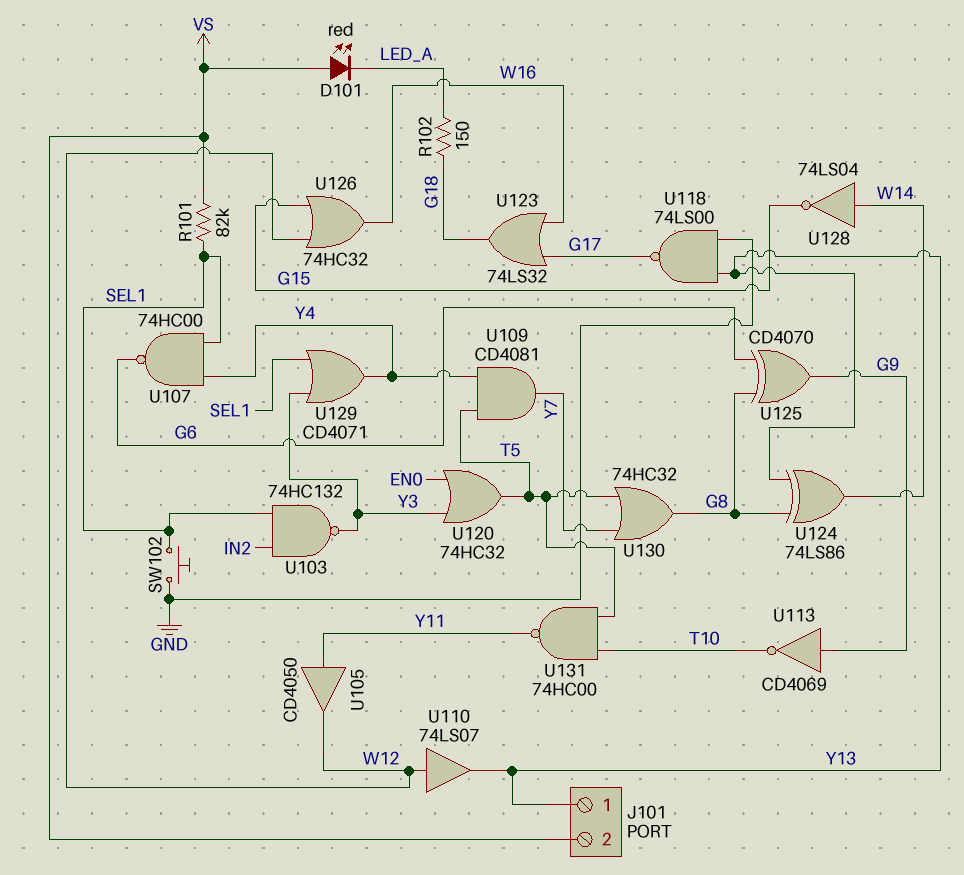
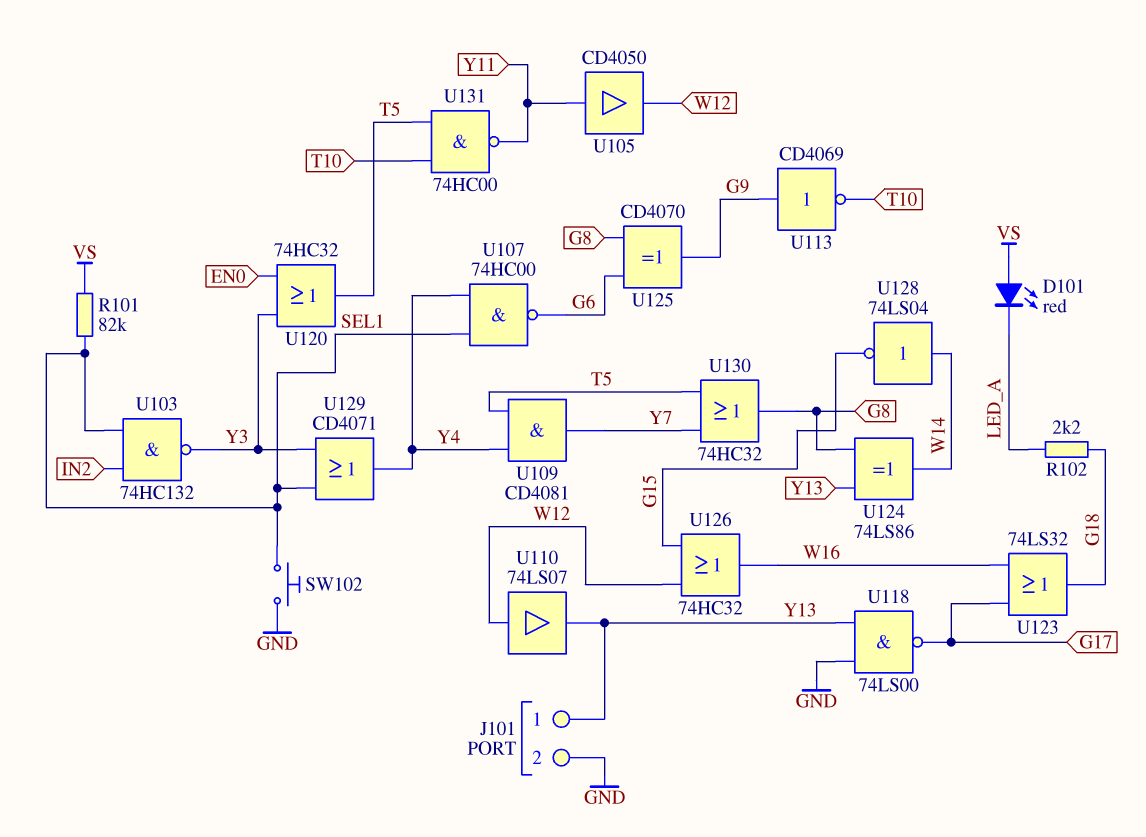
J101 pin 2: VS -> GND
R102: 150 (G18, LED_A) -> 2.2k (G18, LED_A)

